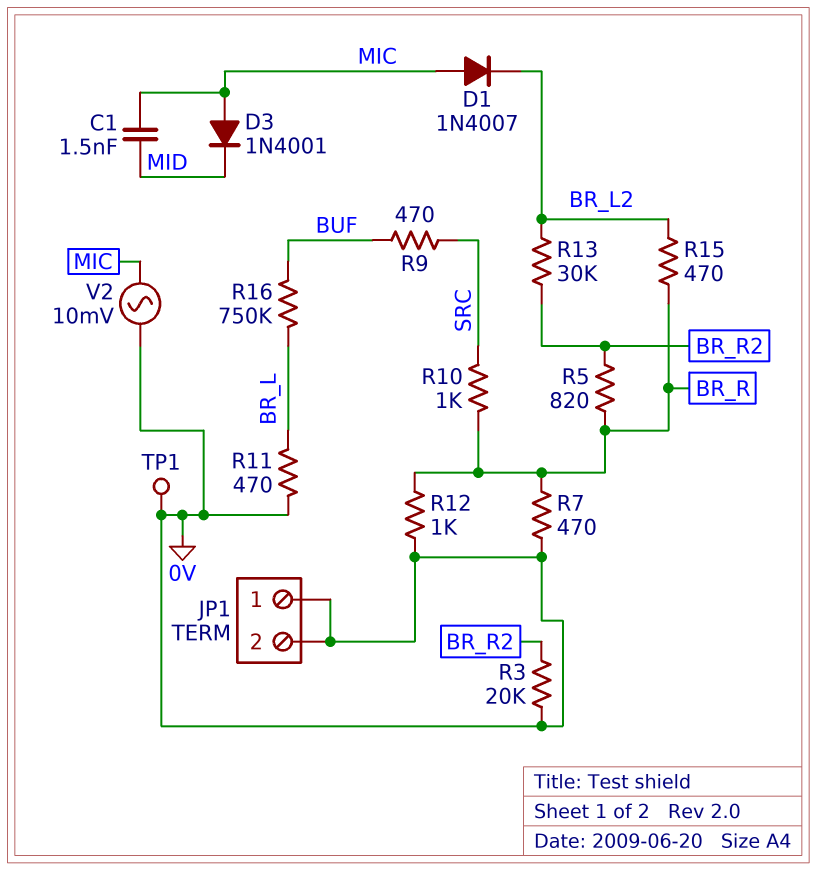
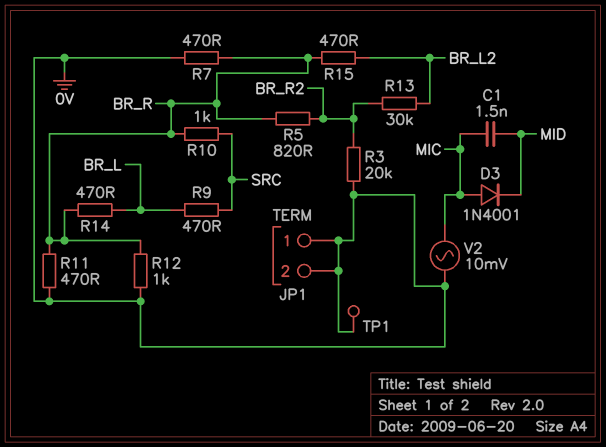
D1: diode 1N4007 (A MIC, K BR_L2) -> none
R9: 470 (BUF, SRC) -> 470 (BR_L, SRC)
R11: 470 (0V, BR_L) -> 470 (0V, BR_R)
R14: none -> 470 (BR_L, BR_R)
R16: 750k (BR_L, BUF) -> none

